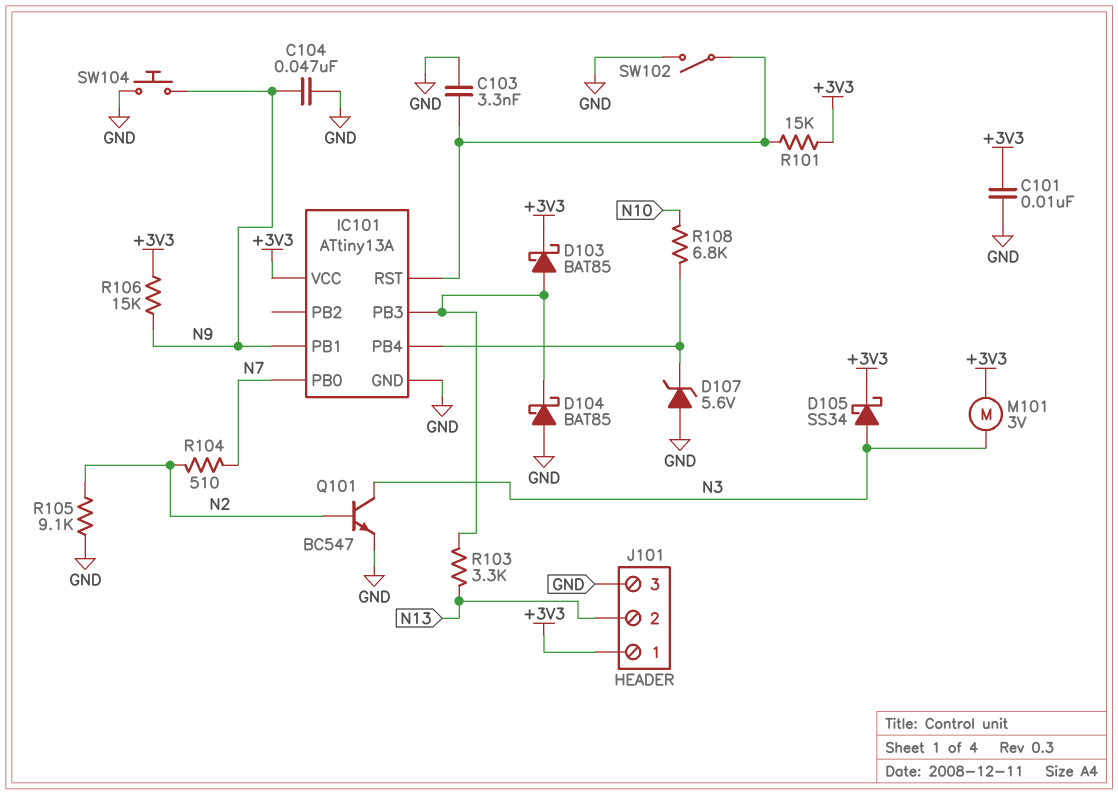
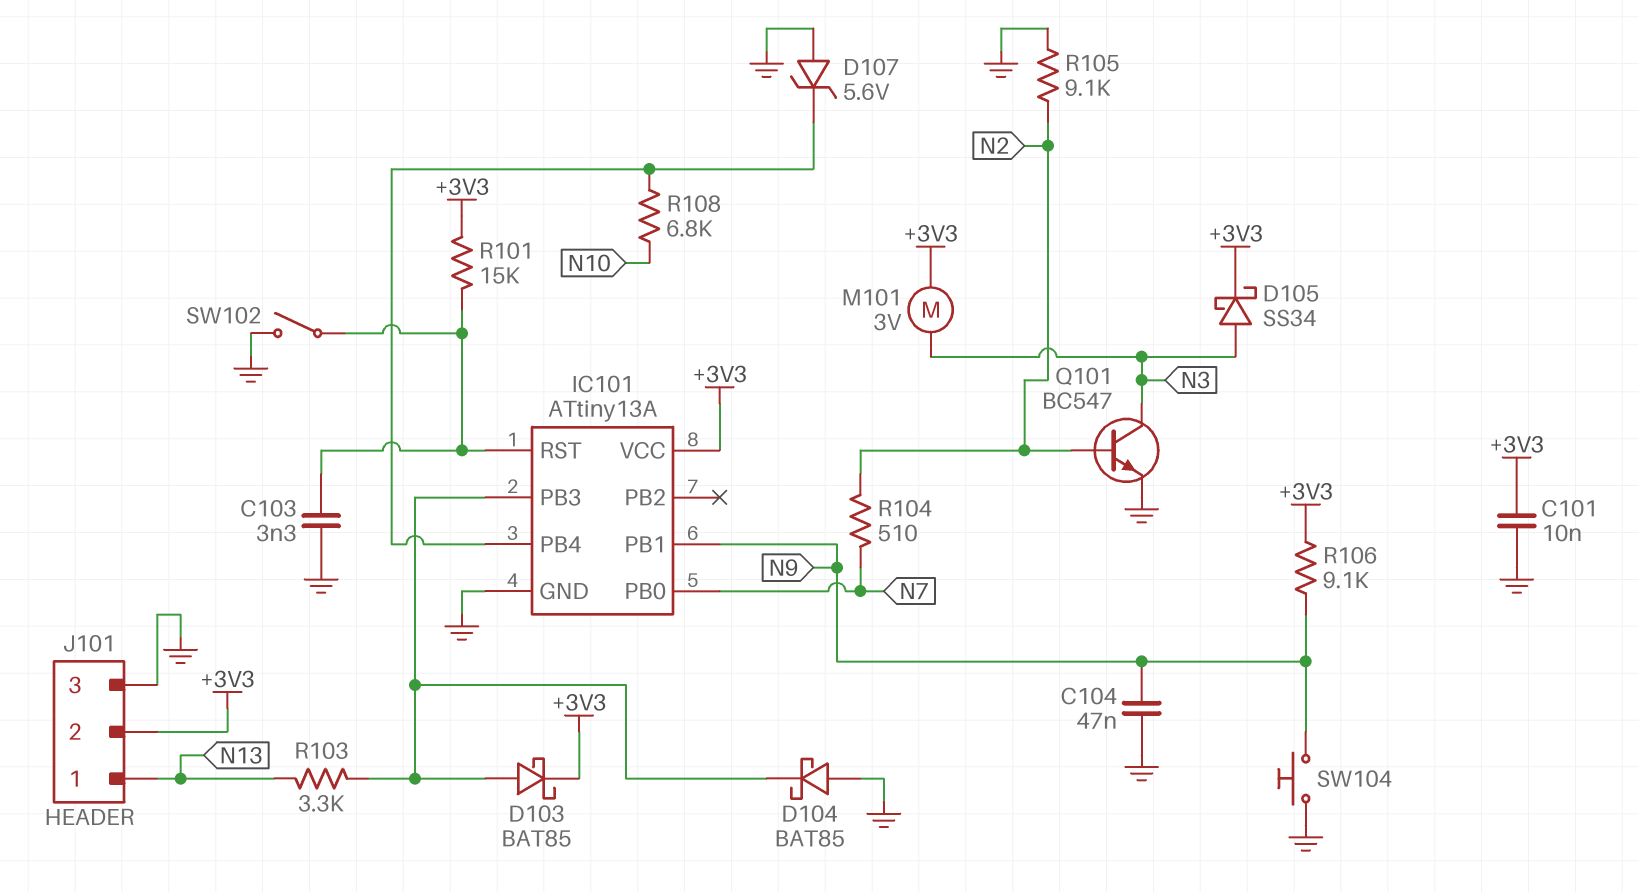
J101 pin 1: +3V3 -> N13
J101 pin 2: N13 -> +3V3
R106: 15k (+3V3, N9) -> 9.1k (+3V3, N9)

